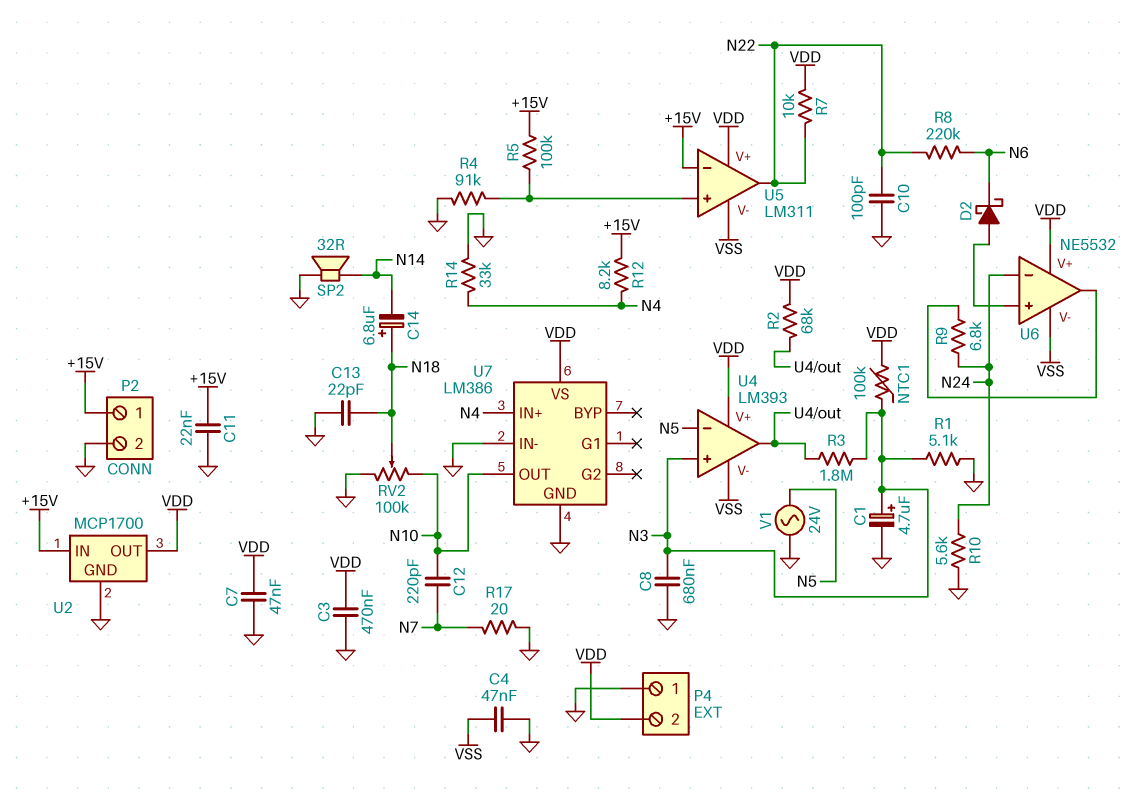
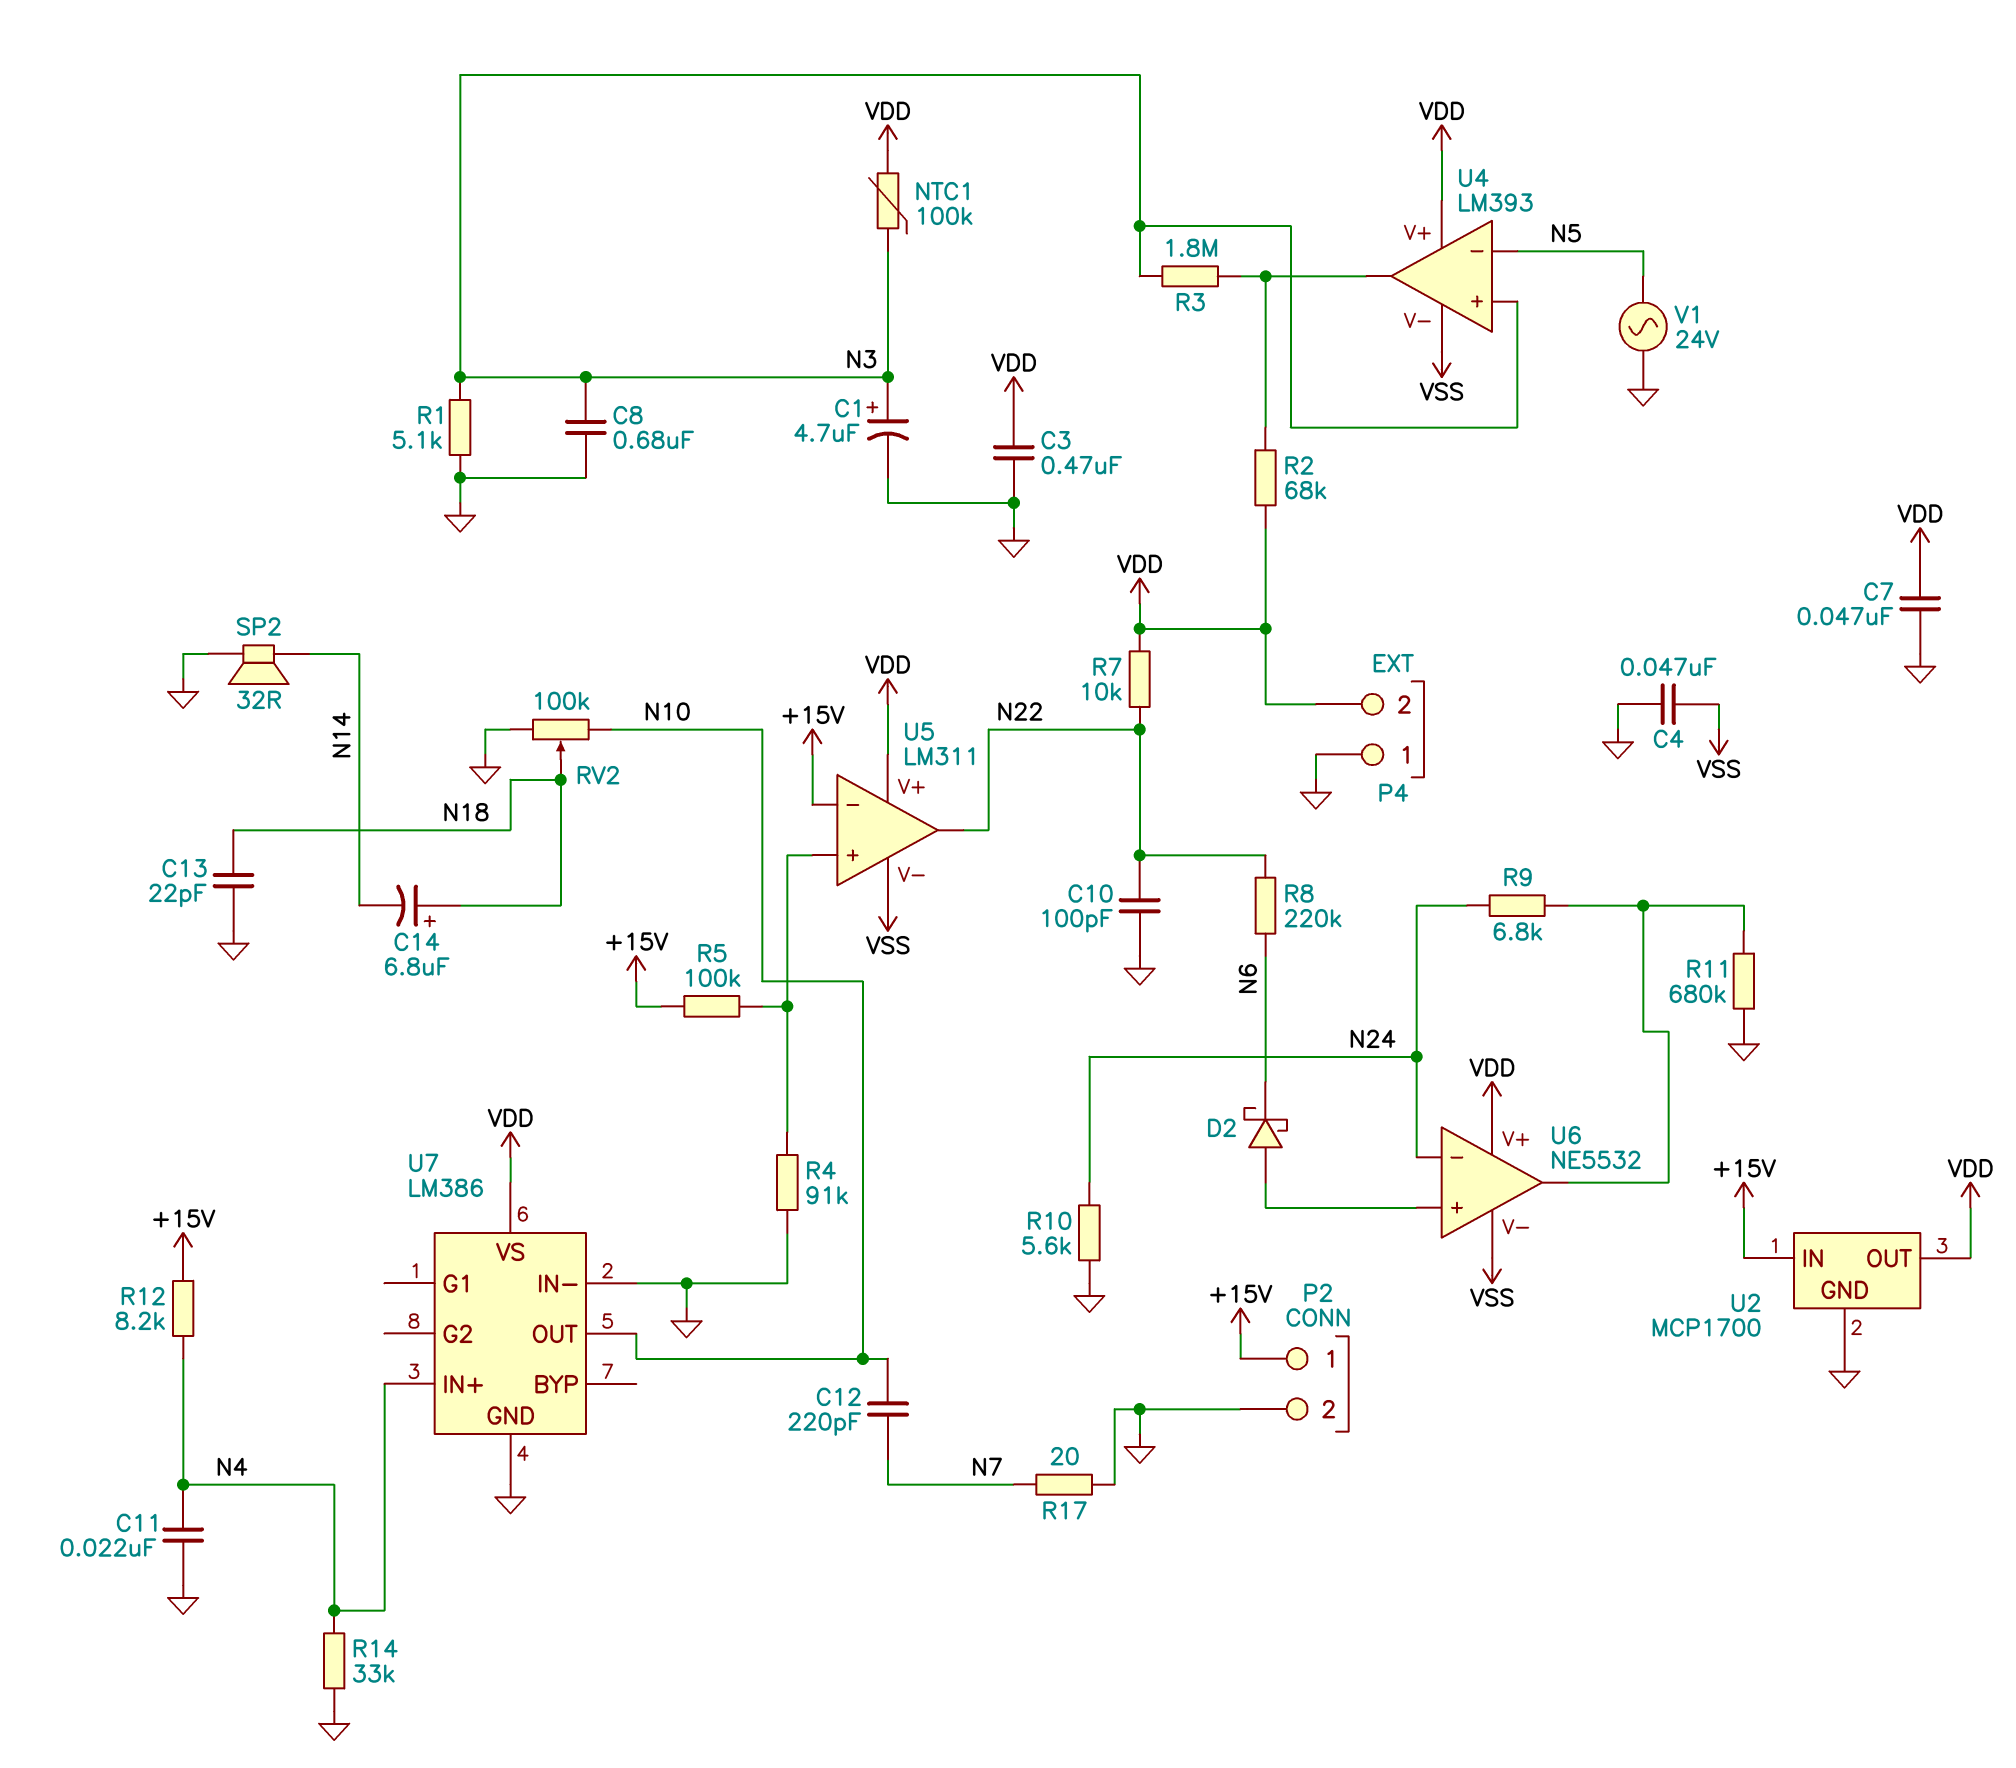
C11: 22nF (+15V, GND) -> 22nF (GND, N4)
R11: none -> 680k (GND, U6/out)

